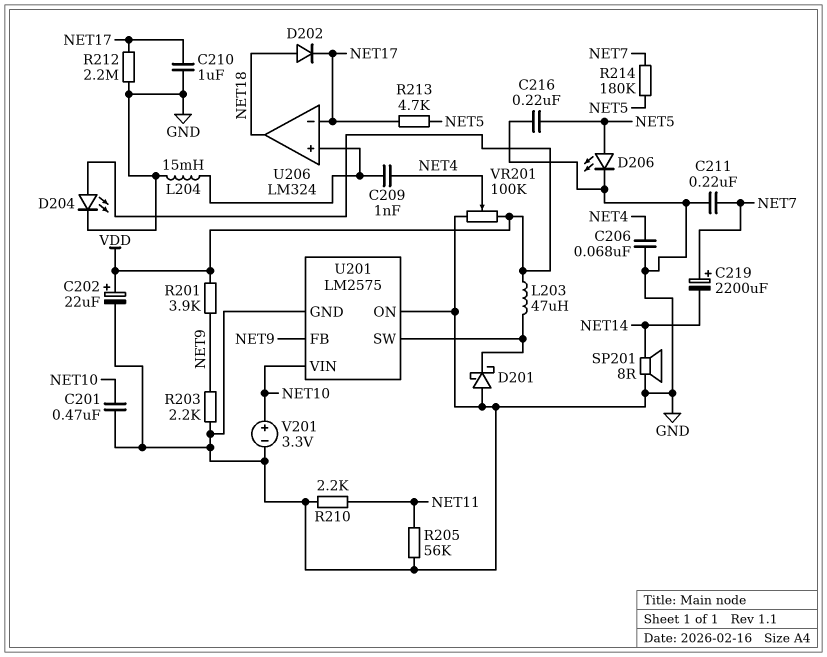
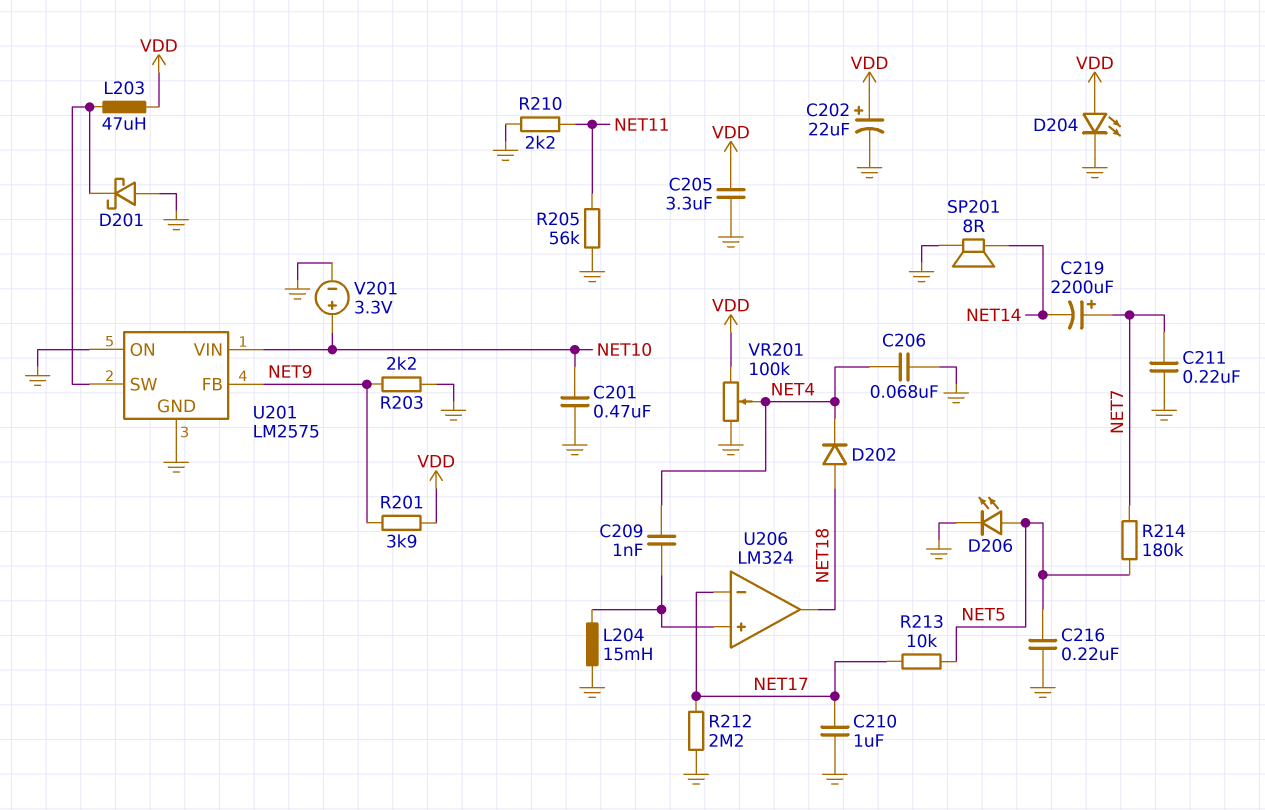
C205: none -> 3.3uF (GND, VDD)
D202: diode (A NET18, K NET17) -> diode (A NET18, K NET4)
R213: 4.7k (NET5, NET17) -> 10k (NET5, NET17)

